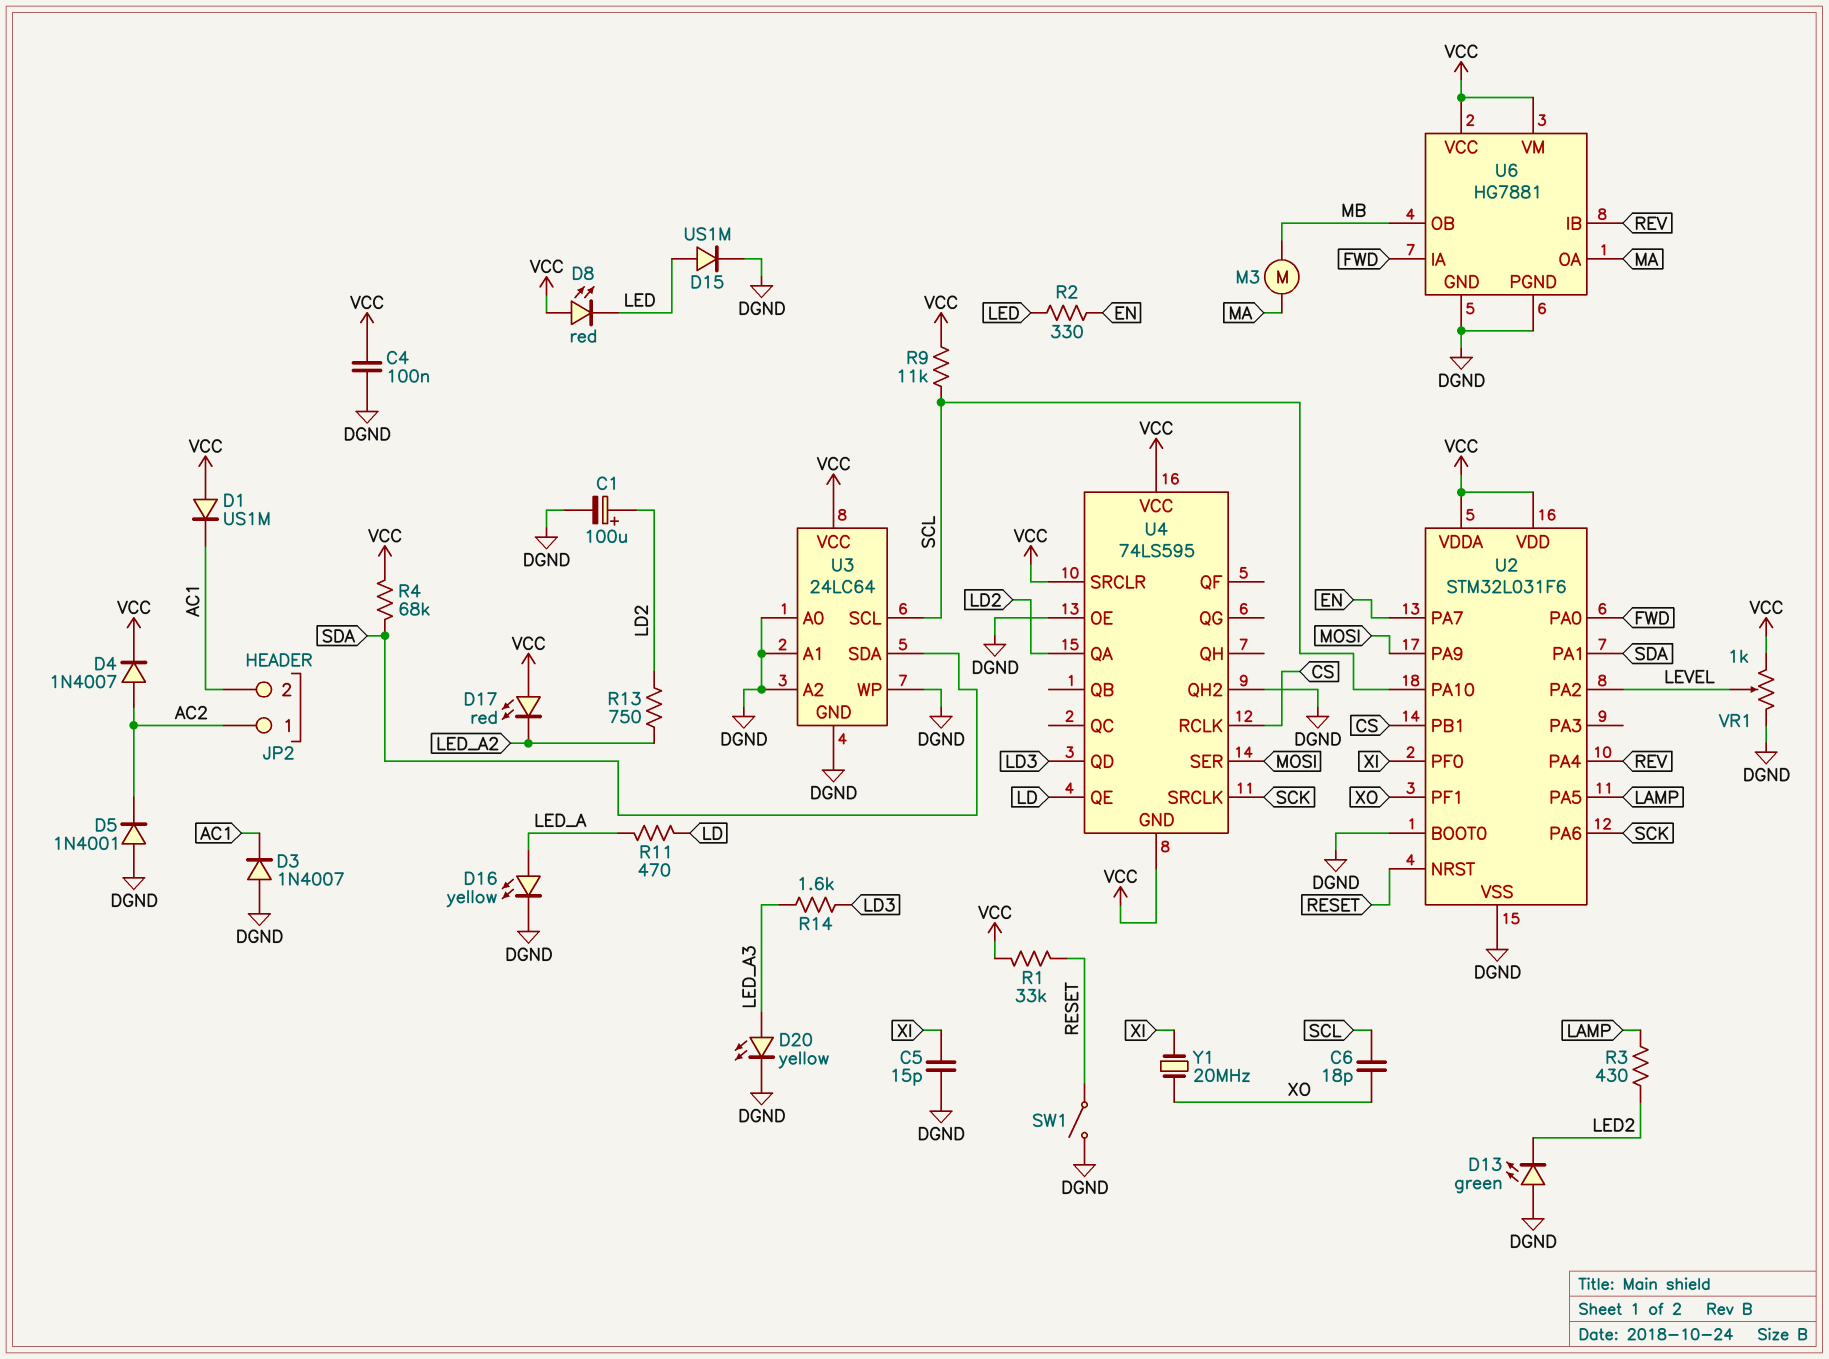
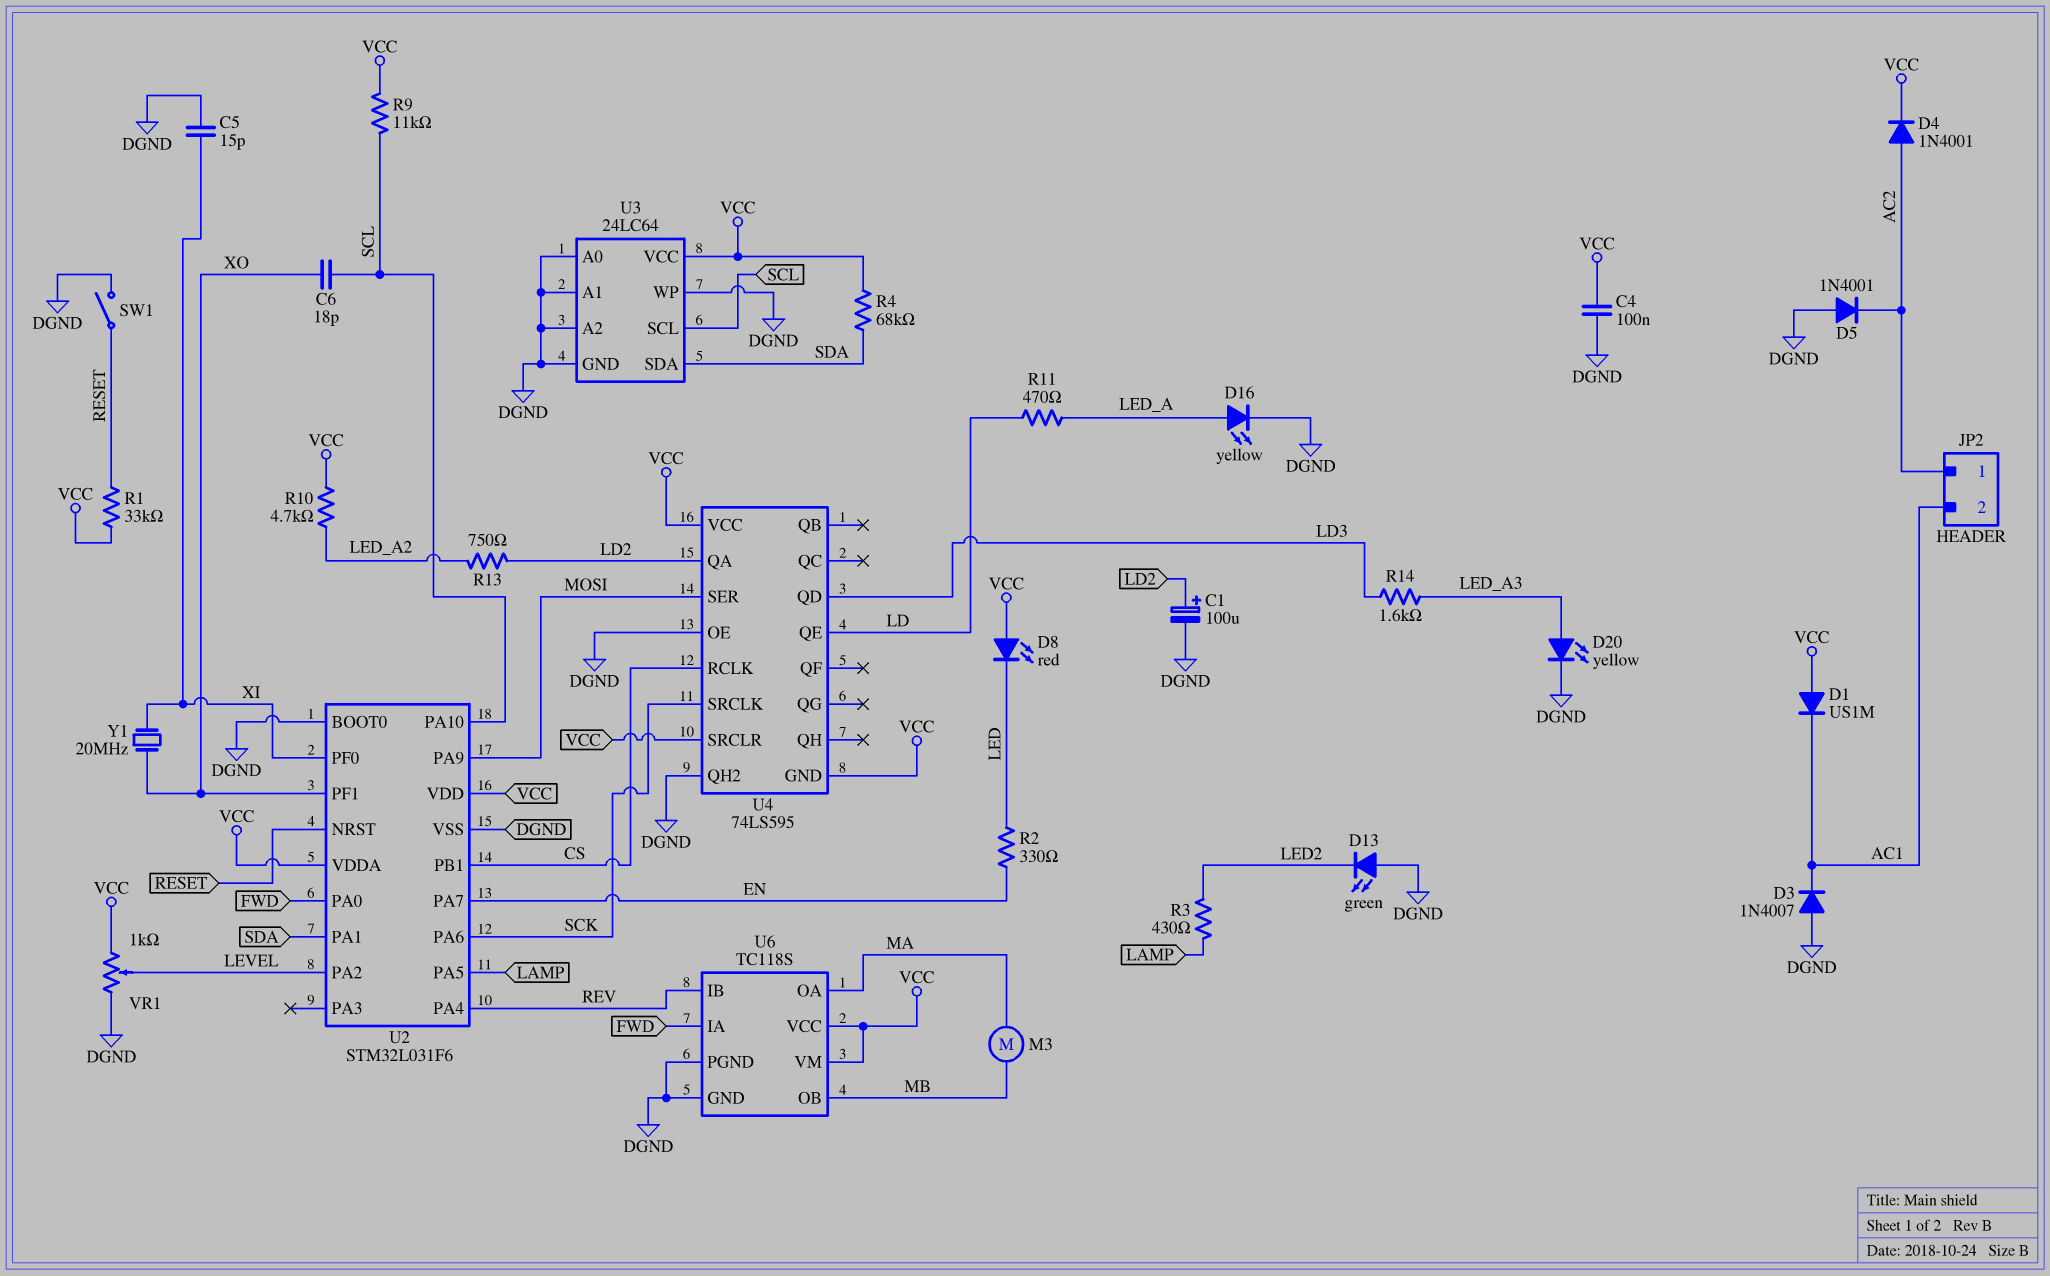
D4: diode 1N4007 (A AC2, K VCC) -> diode 1N4001 (A AC2, K VCC)
D15: diode US1M (A LED, K DGND) -> none
D17: LED red (A VCC, K LED_A2) -> none
R10: none -> 4.7k (LED_A2, VCC)
U6: HG7881 -> TC118S

